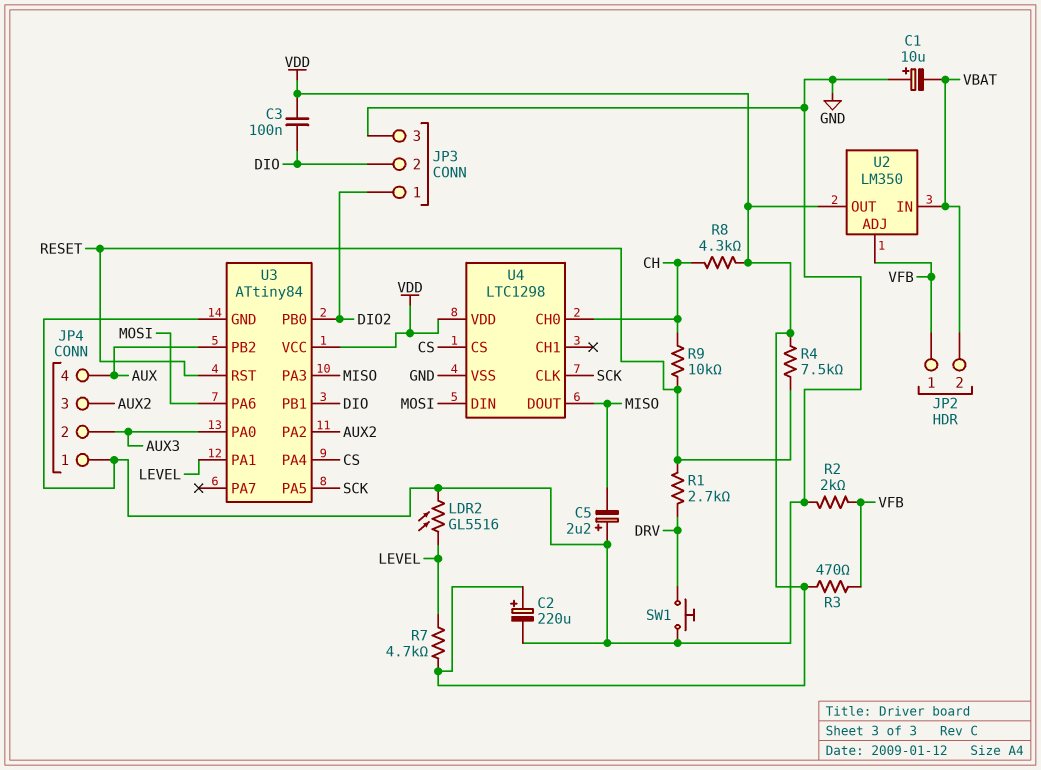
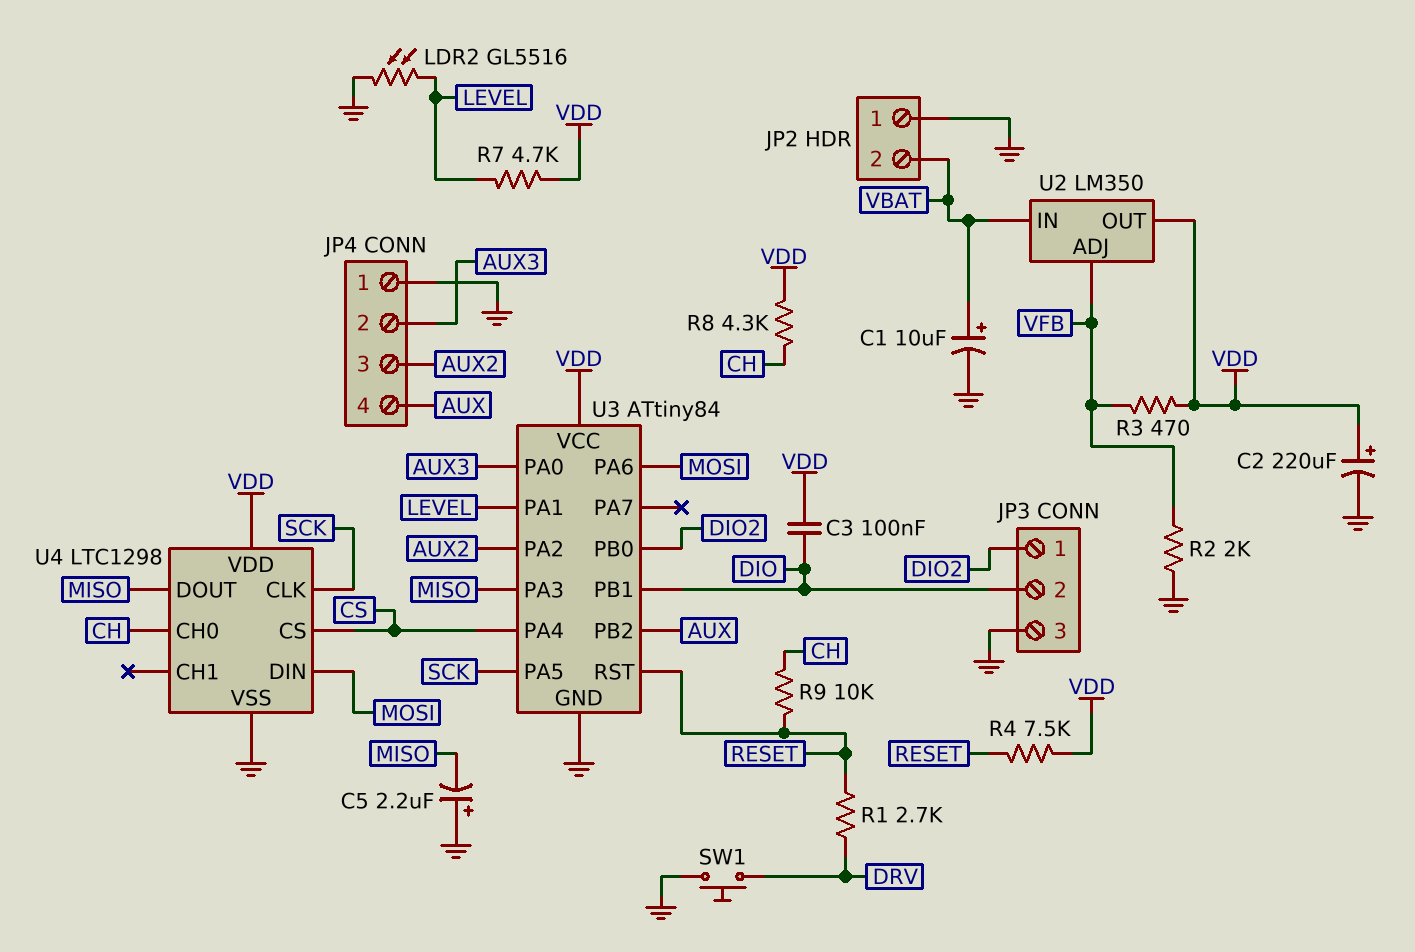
C1: 10uF (plus GND, minus VBAT) -> 10uF (plus VBAT, minus GND)
JP2 pin 1: VFB -> GND

